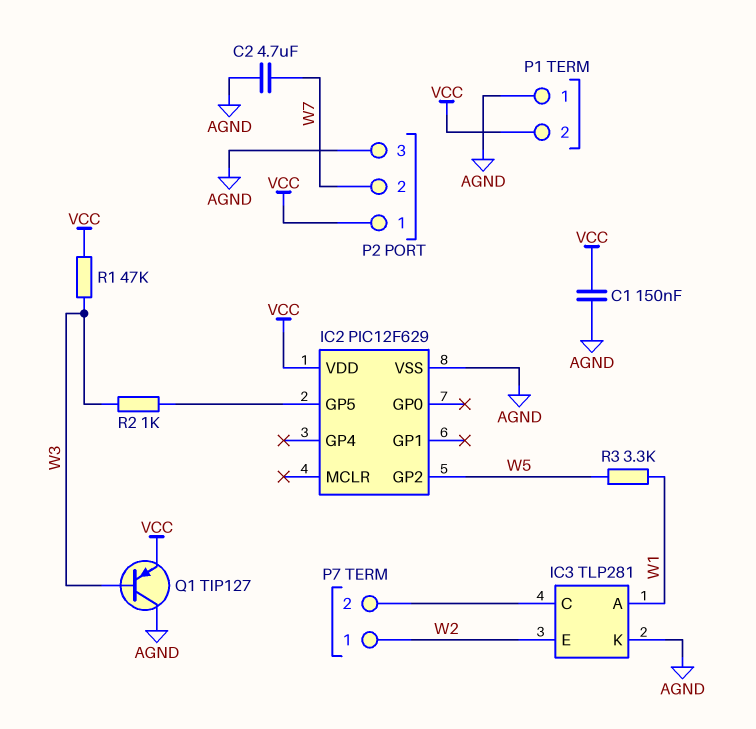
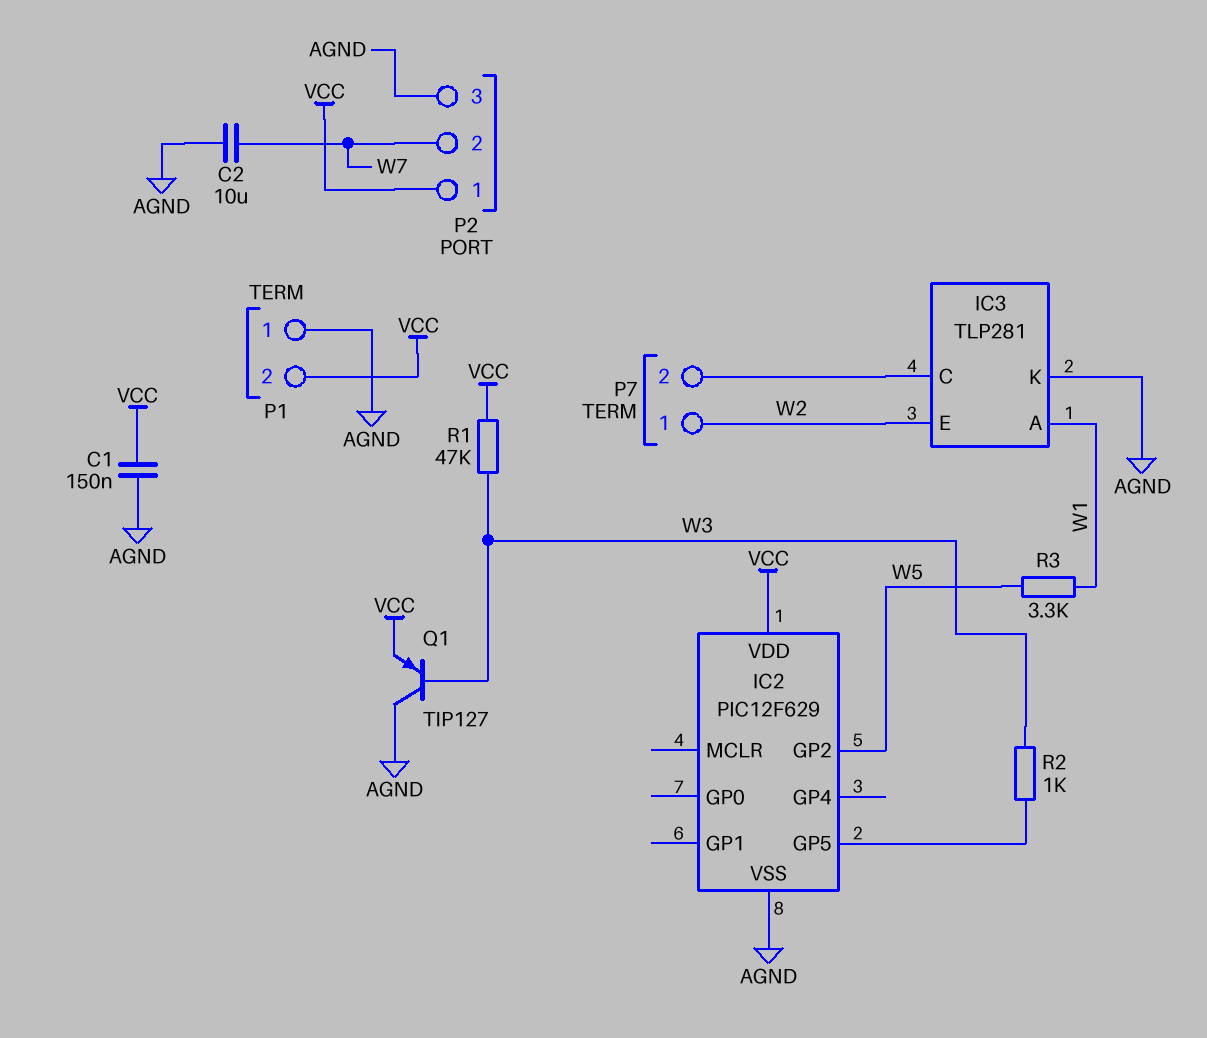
C2: 4.7uF (AGND, W7) -> 10uF (AGND, W7)

